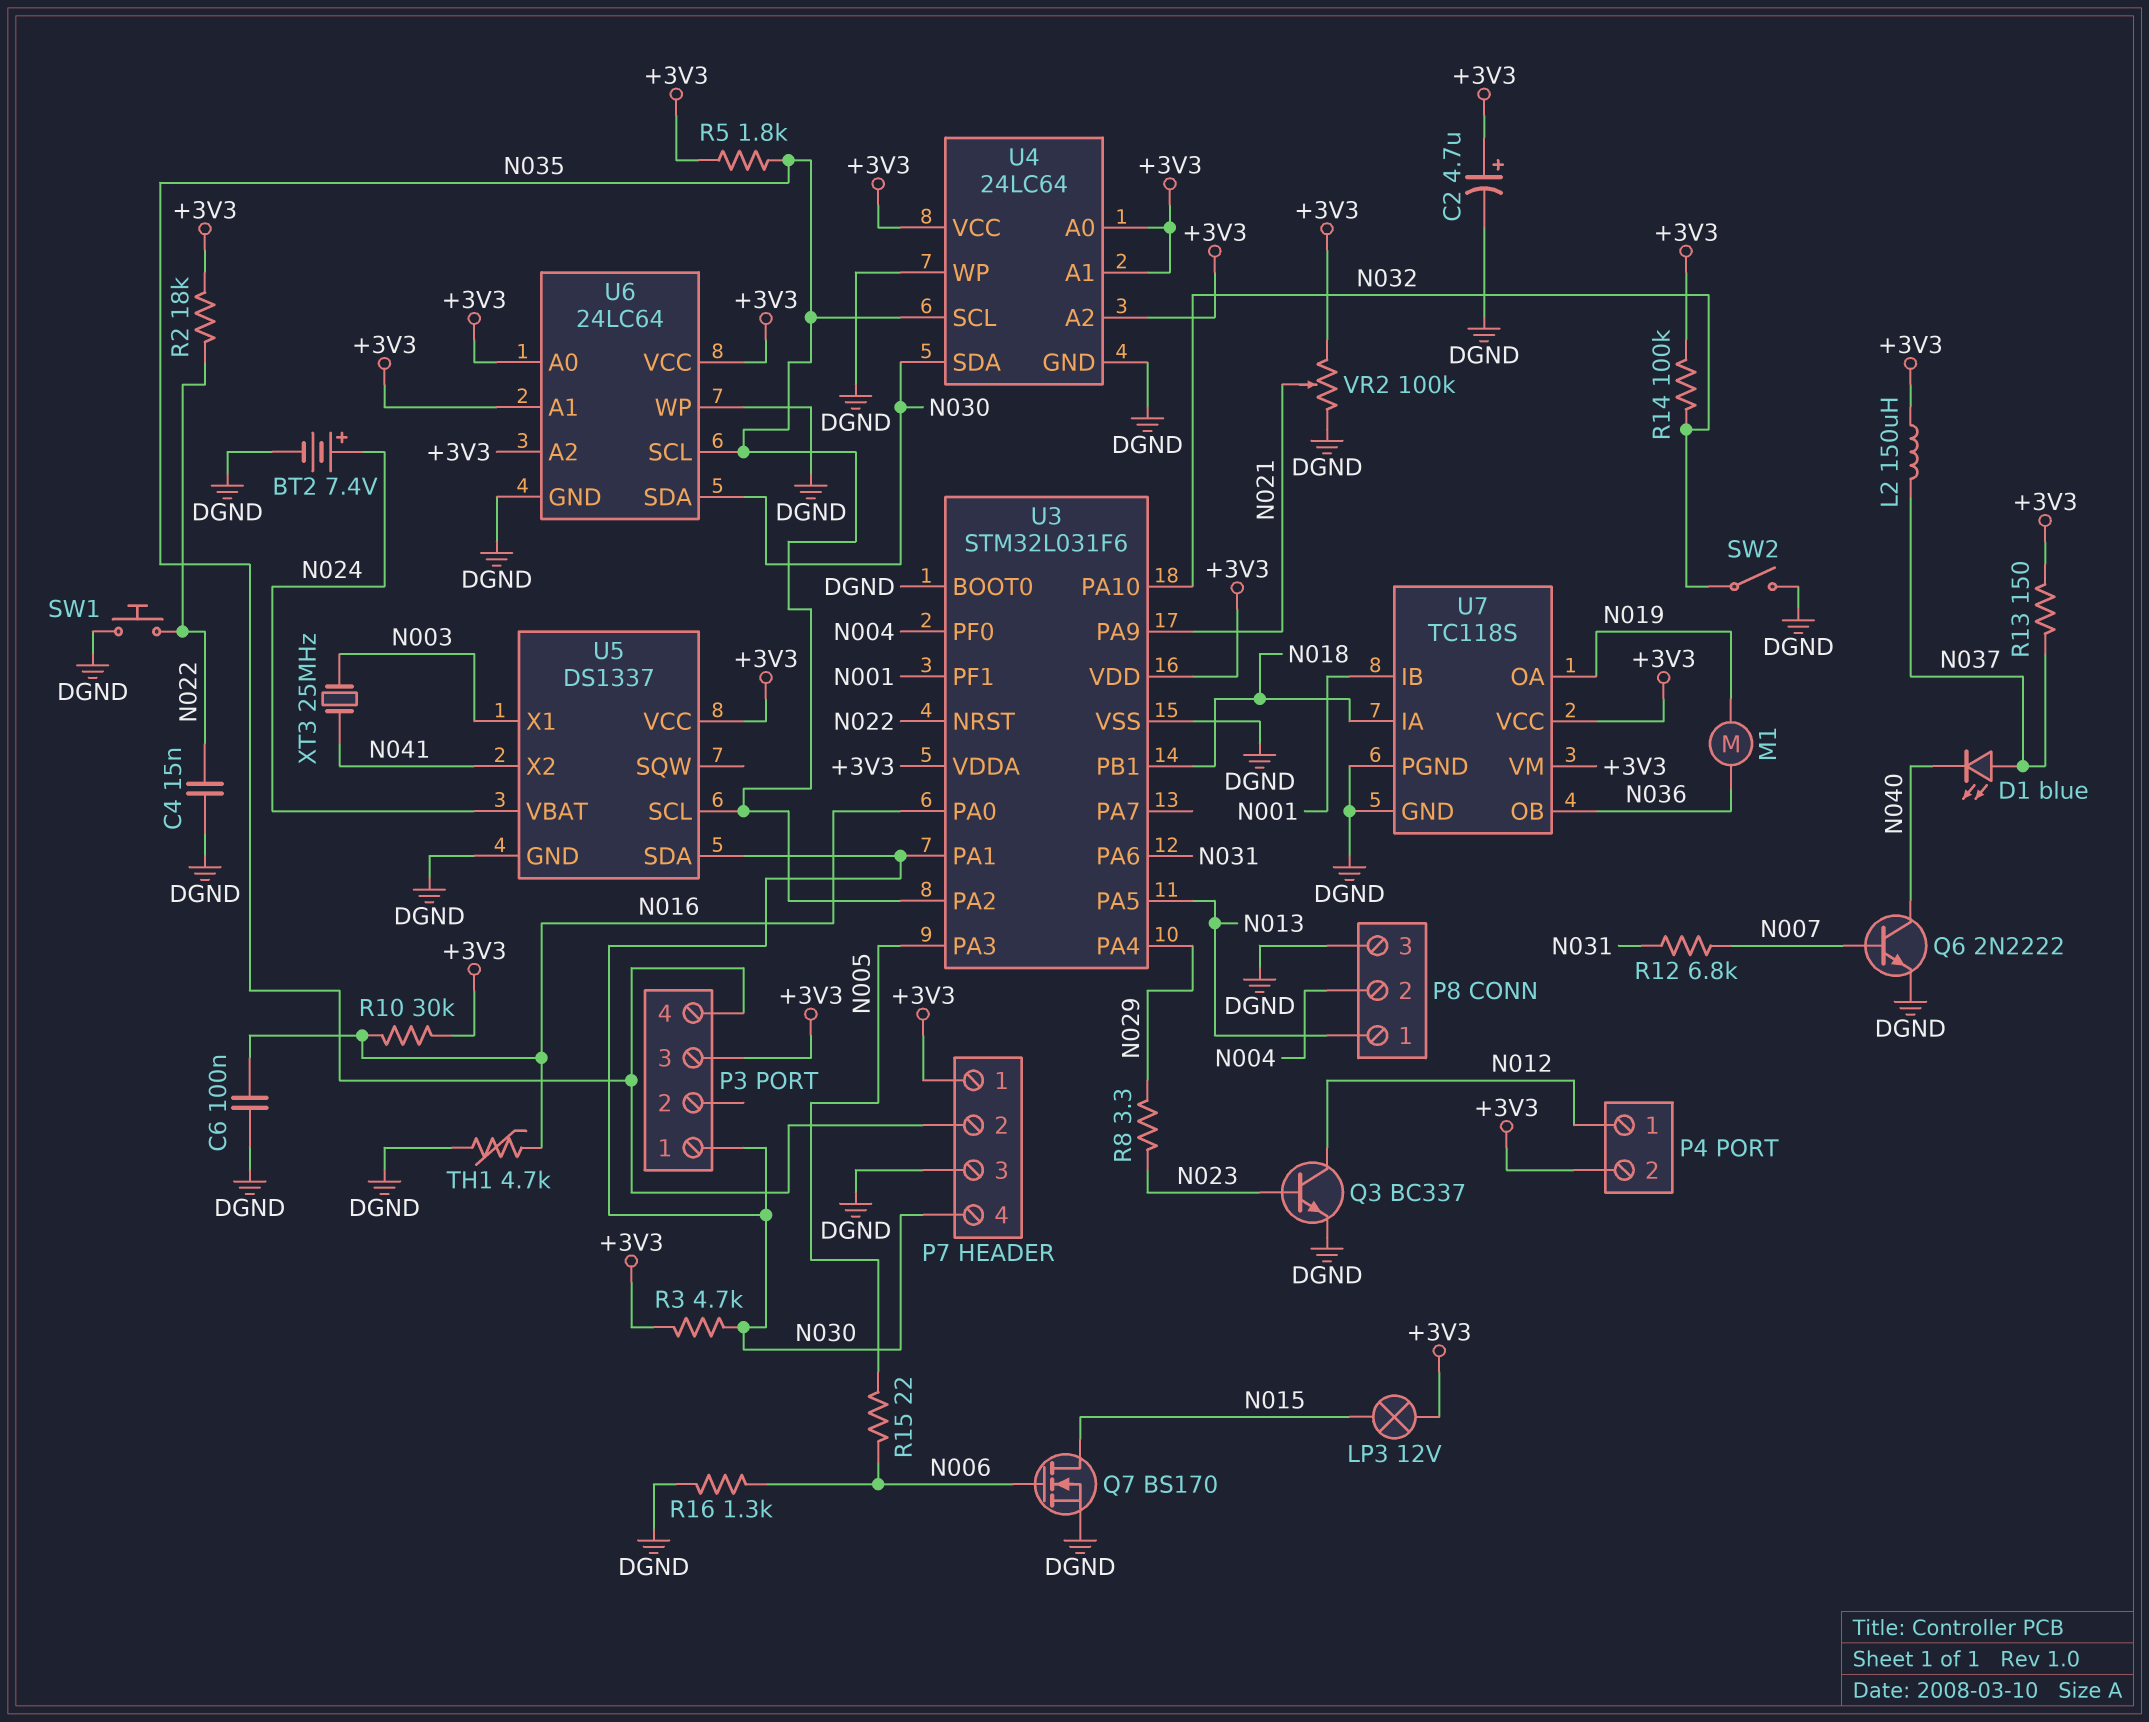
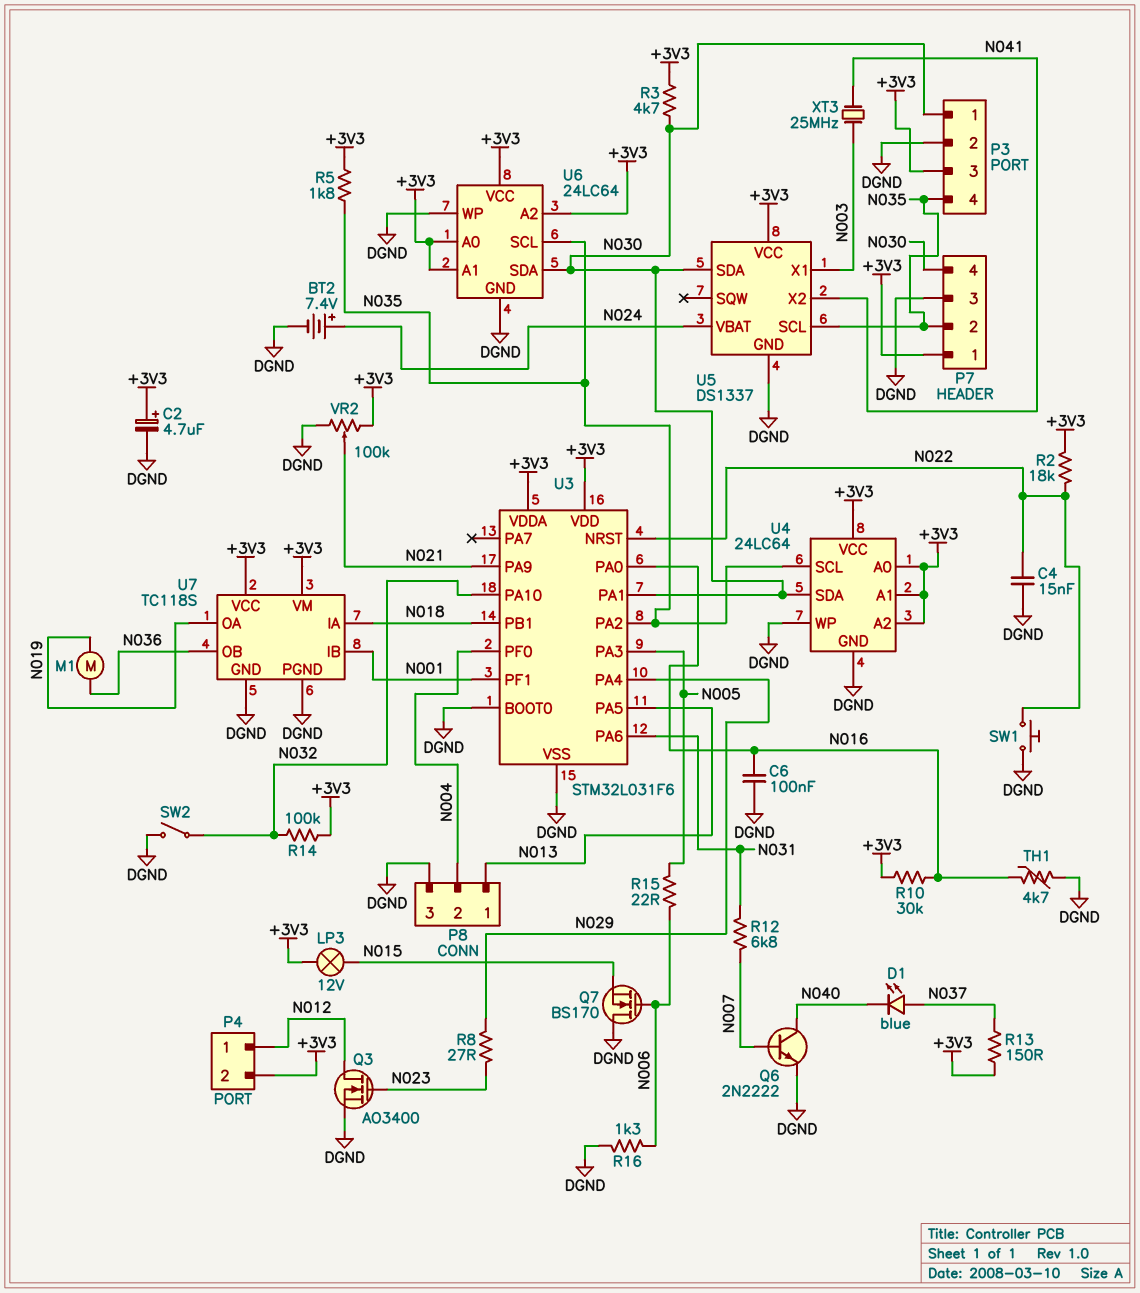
L2: 150uH (+3V3, N037) -> none
P3 pin 2: none -> DGND
Q3: NPN BC337 (B N023, C N012, E DGND) -> NMOS AO3400 (G N023, D N012, S DGND)
Q7: NMOS BS170 (G N006, D N015, S DGND) -> NMOS BS170 (G N006, D DGND, S N015)
R8: 3.3 (N023, N029) -> 27 (N023, N029)

